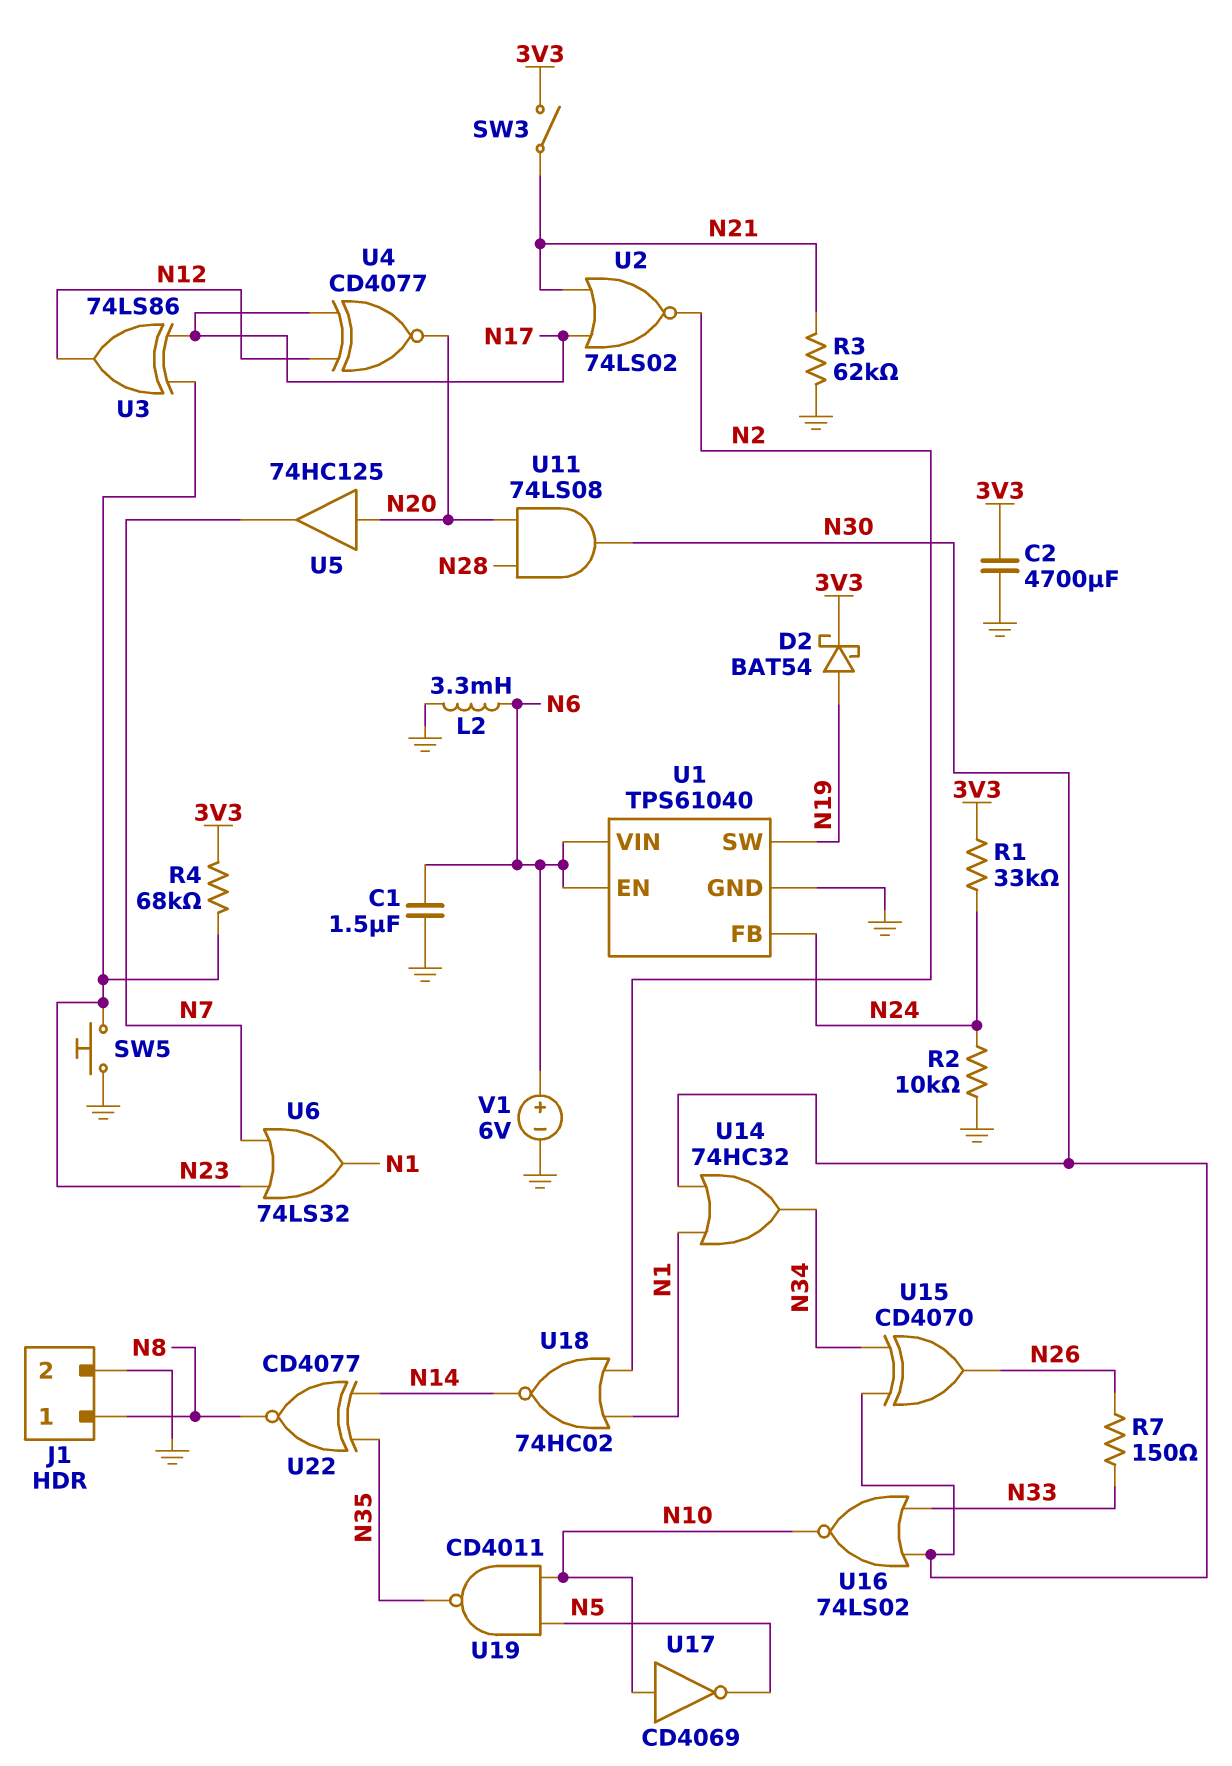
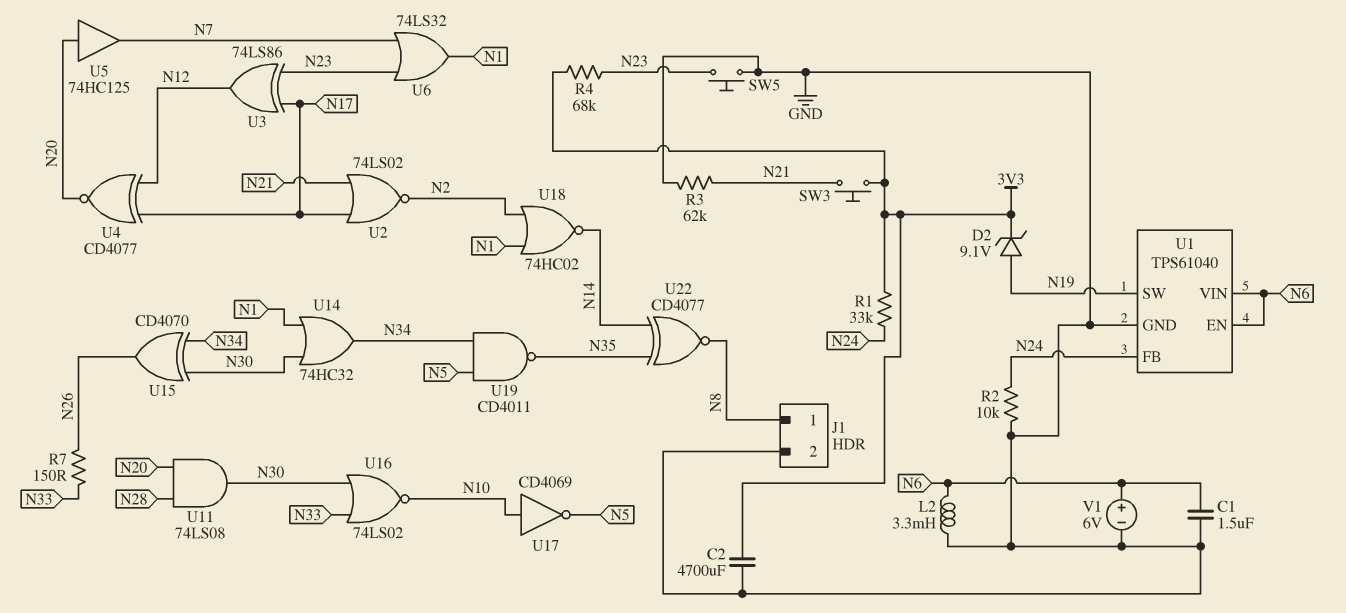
D2: schottky BAT54 (A N19, K 3V3) -> zener 9.1V (A N19, K 3V3)
SW3: switch (3V3, N21) -> button (3V3, N21)
U19: NAND CD4011 (in N5, in N10, out N35) -> NAND CD4011 (in N5, in N34, out N35)

